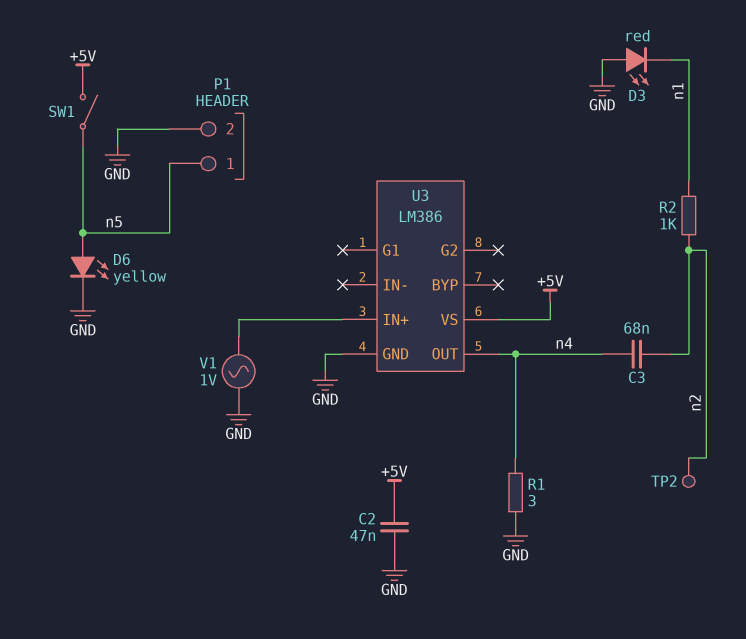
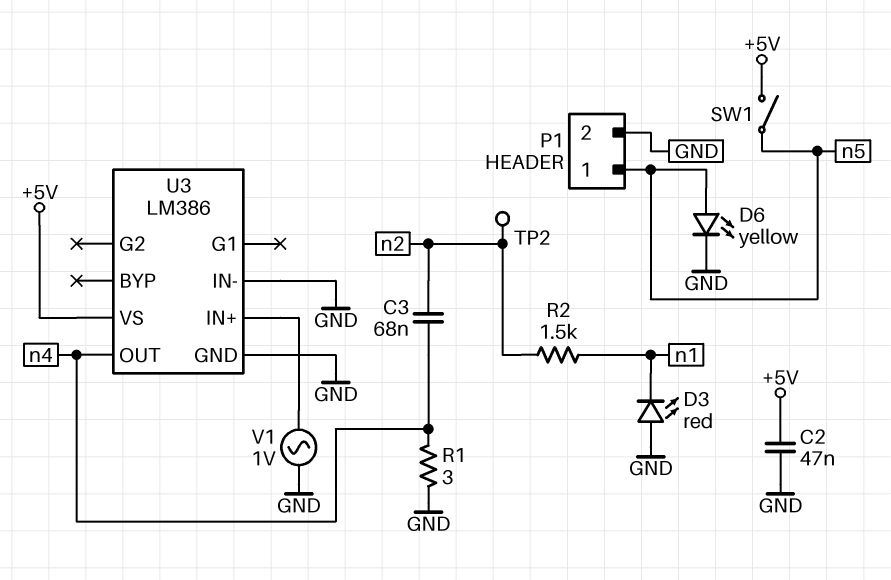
R2: 1k (n1, n2) -> 1.5k (n1, n2)
U3 pin IN-: none -> GND

